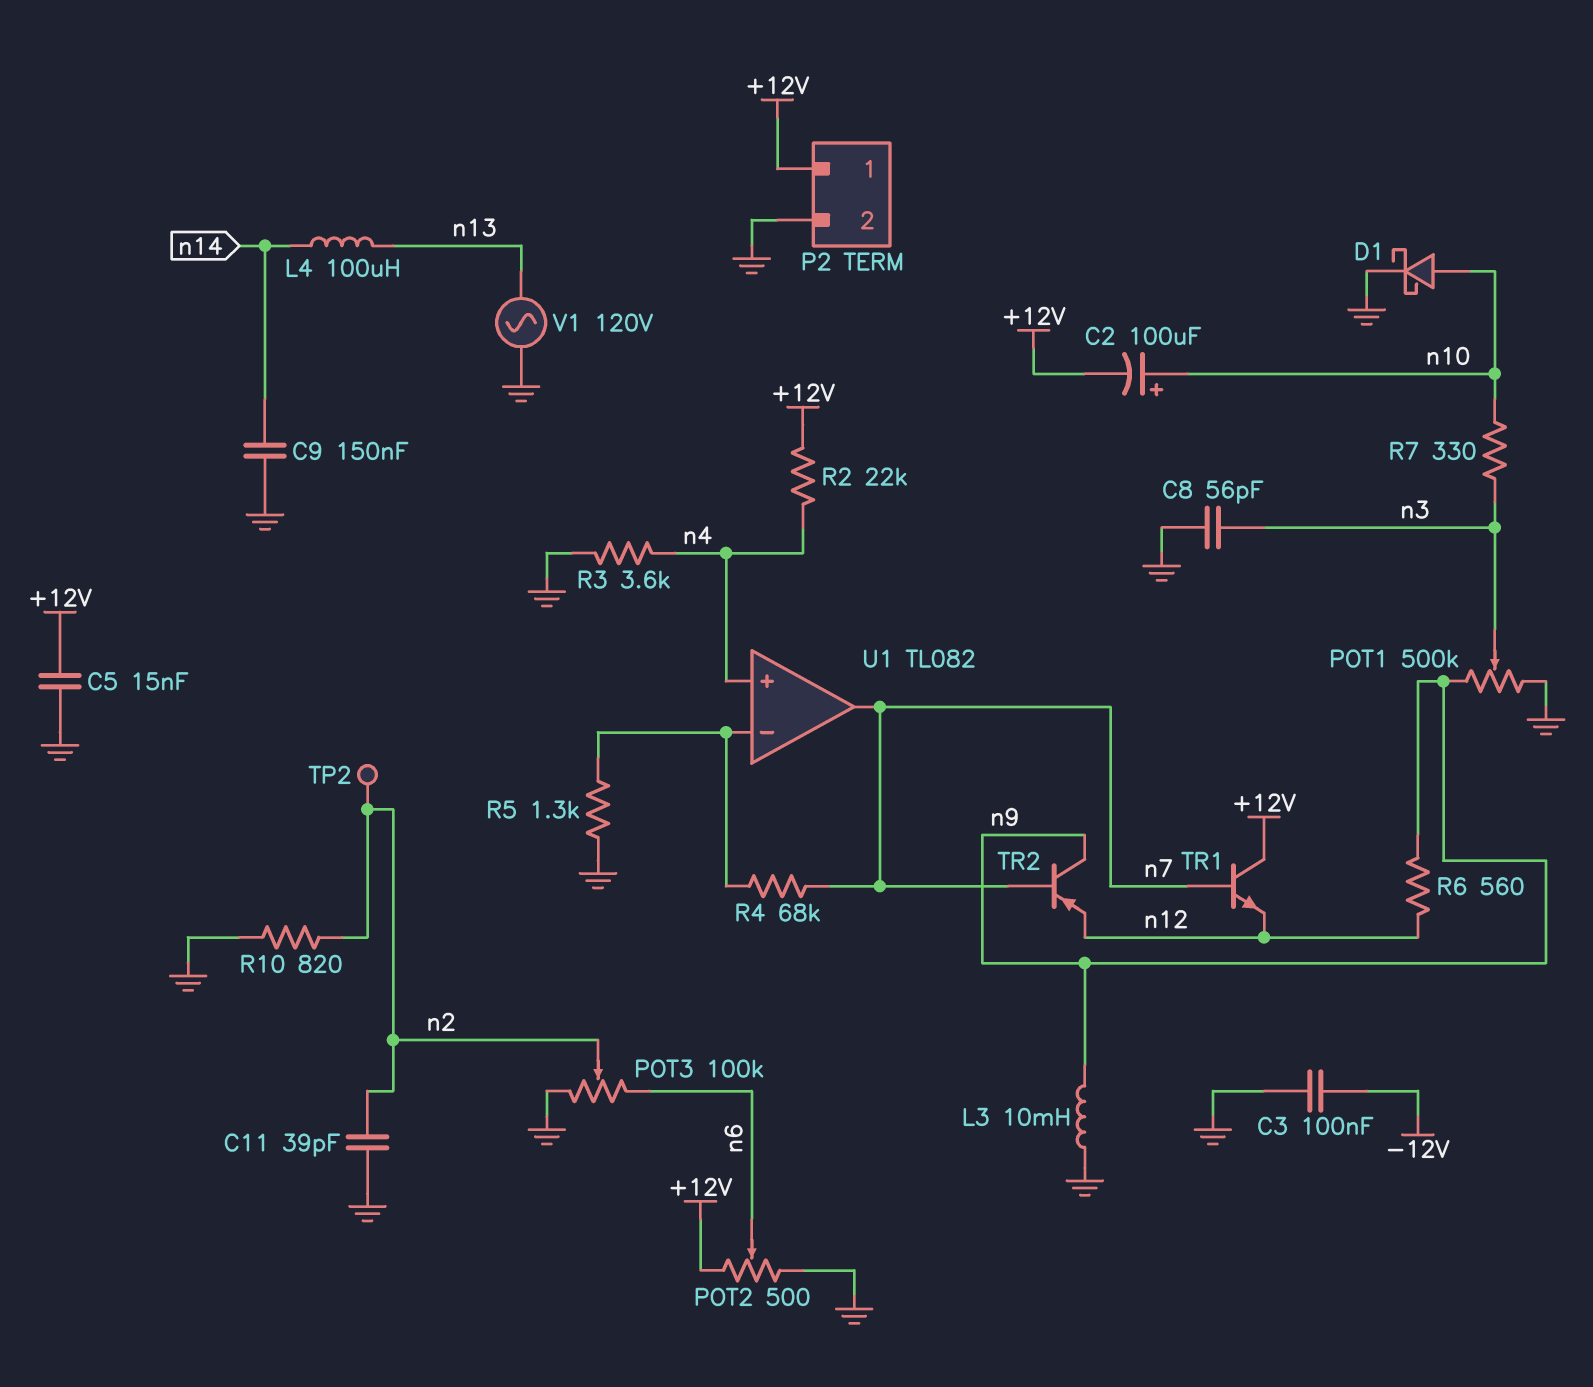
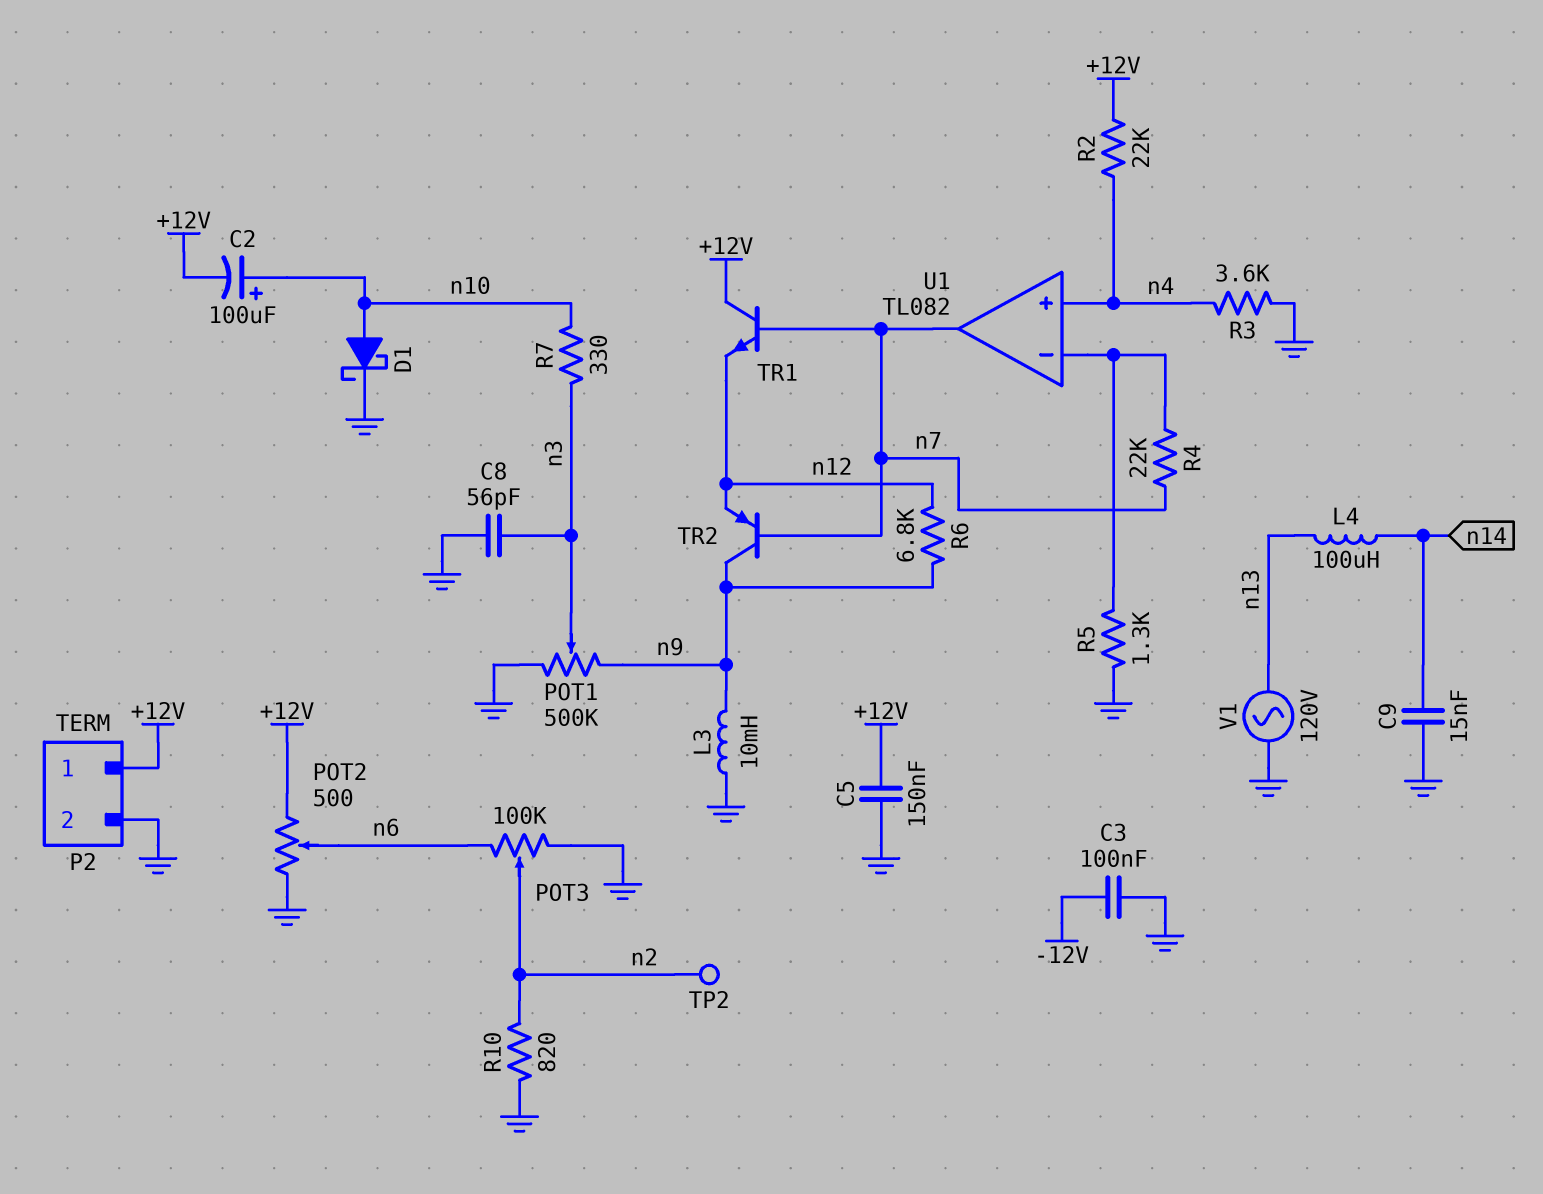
C5: 15nF (+12V, GND) -> 150nF (+12V, GND)
C9: 150nF (GND, n14) -> 15nF (GND, n14)
C11: 39pF (GND, n2) -> none
R4: 68k (U1/in-, n7) -> 22k (U1/in-, n7)
R6: 560 (n9, n12) -> 6.8k (n9, n12)

